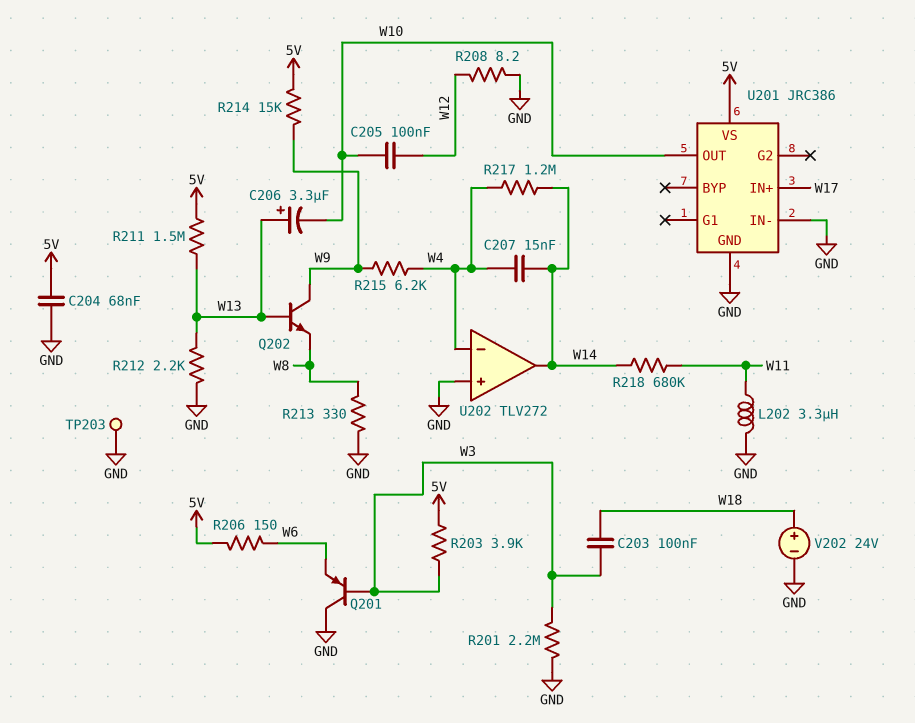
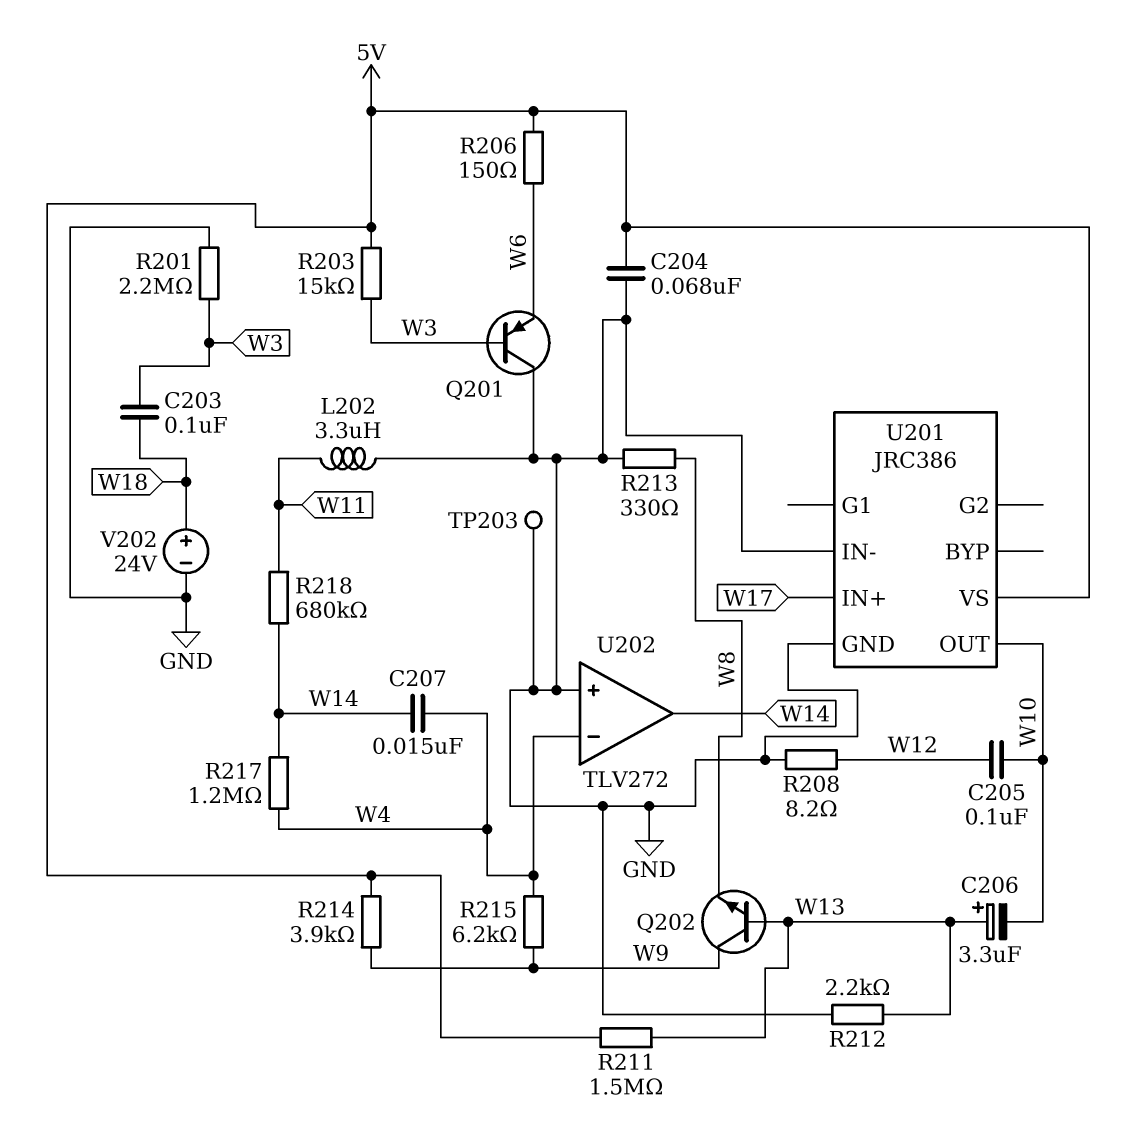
R203: 3.9k (5V, W3) -> 15k (5V, W3)
R214: 15k (5V, W9) -> 3.9k (5V, W9)

